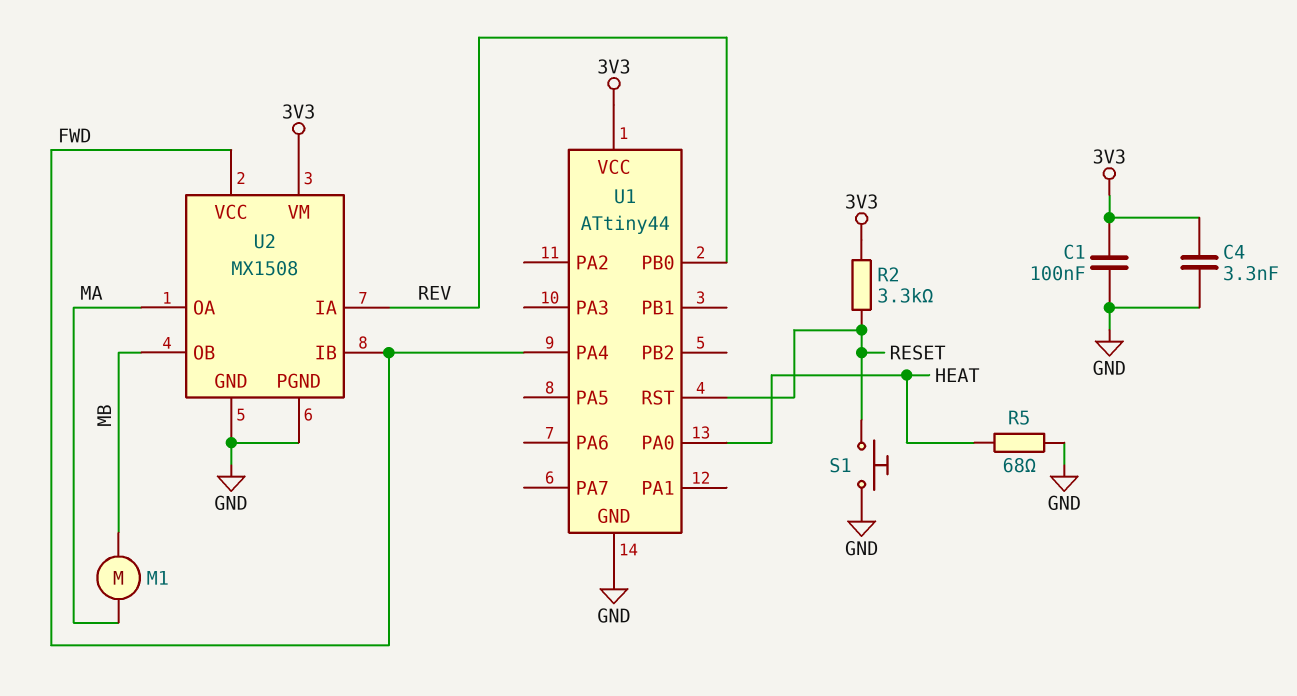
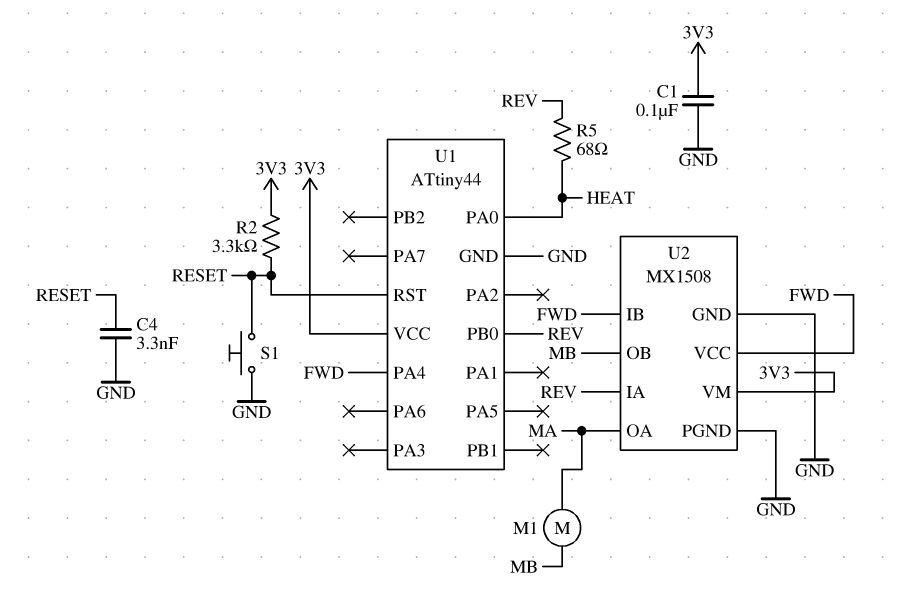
C4: 3.3nF (3V3, GND) -> 3.3nF (GND, RESET)
R5: 68 (GND, HEAT) -> 68 (HEAT, REV)

